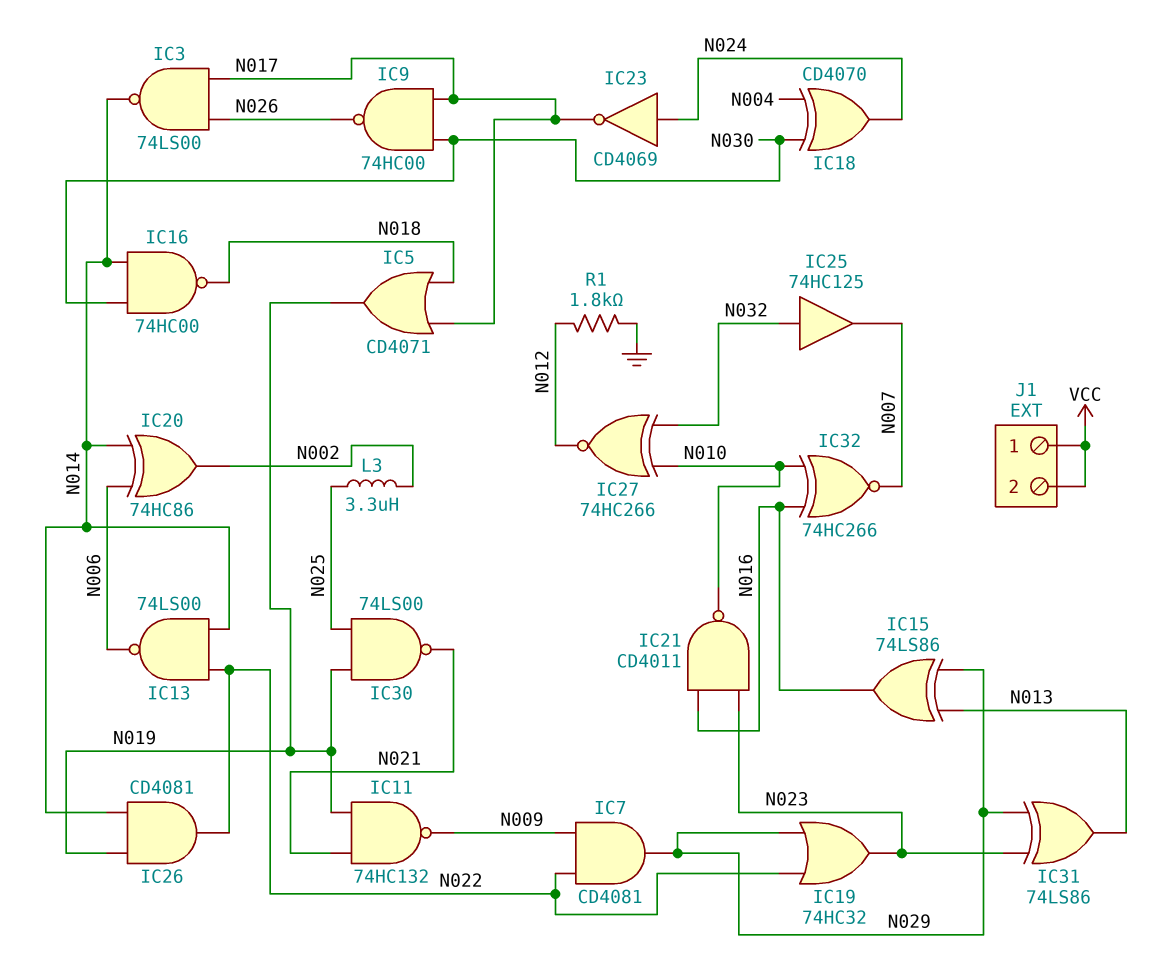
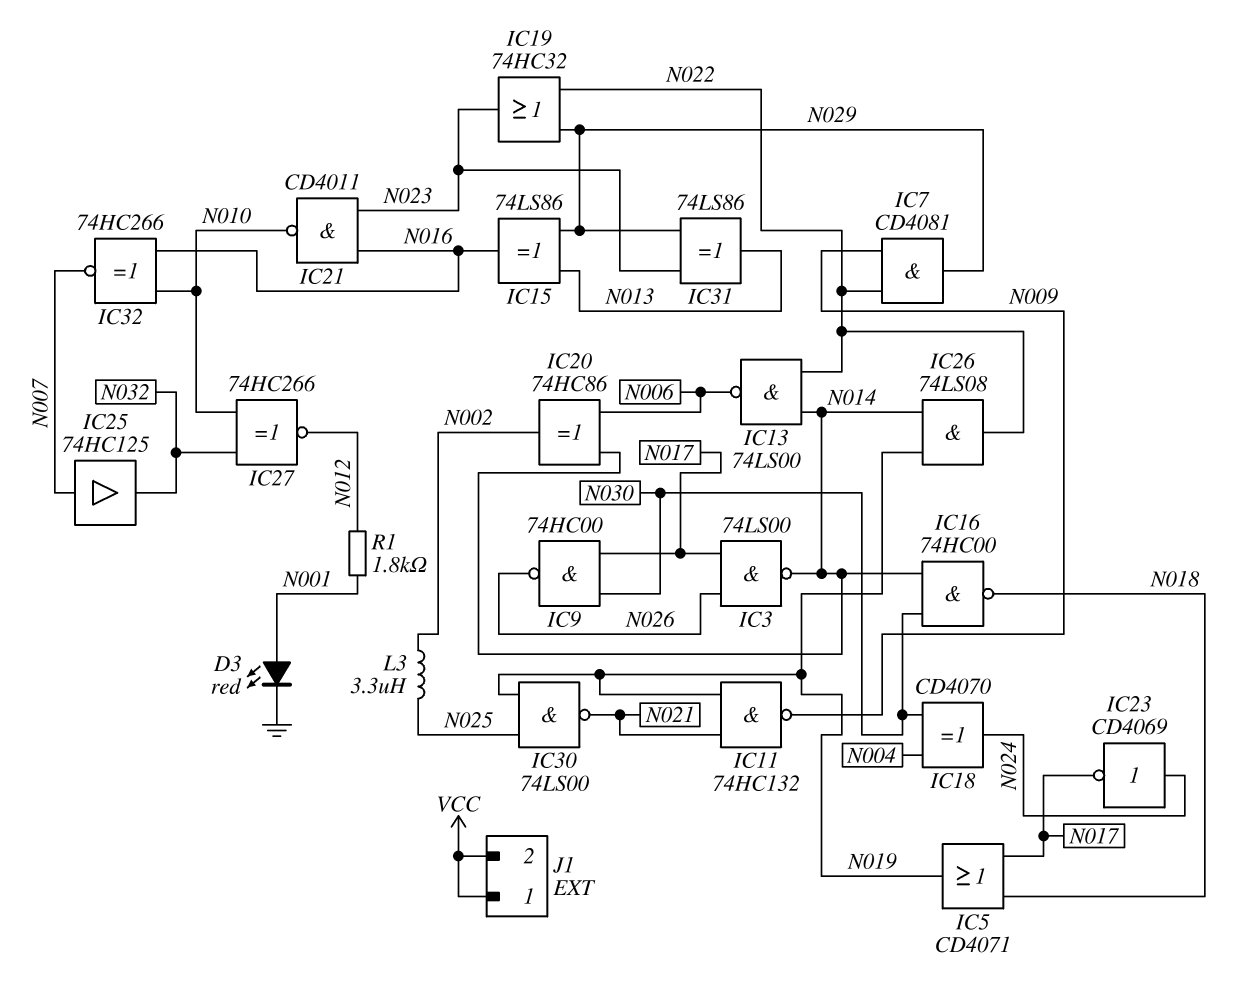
D3: none -> LED red (A N001, K GND)
IC25: buffer 74HC125 (in N032, out N007) -> buffer 74HC125 (in N007, out N032)
IC26: AND CD4081 (in N014, in N019, out N022) -> AND 74LS08 (in N014, in N019, out N022)
R1: 1.8k (GND, N012) -> 1.8k (N001, N012)

